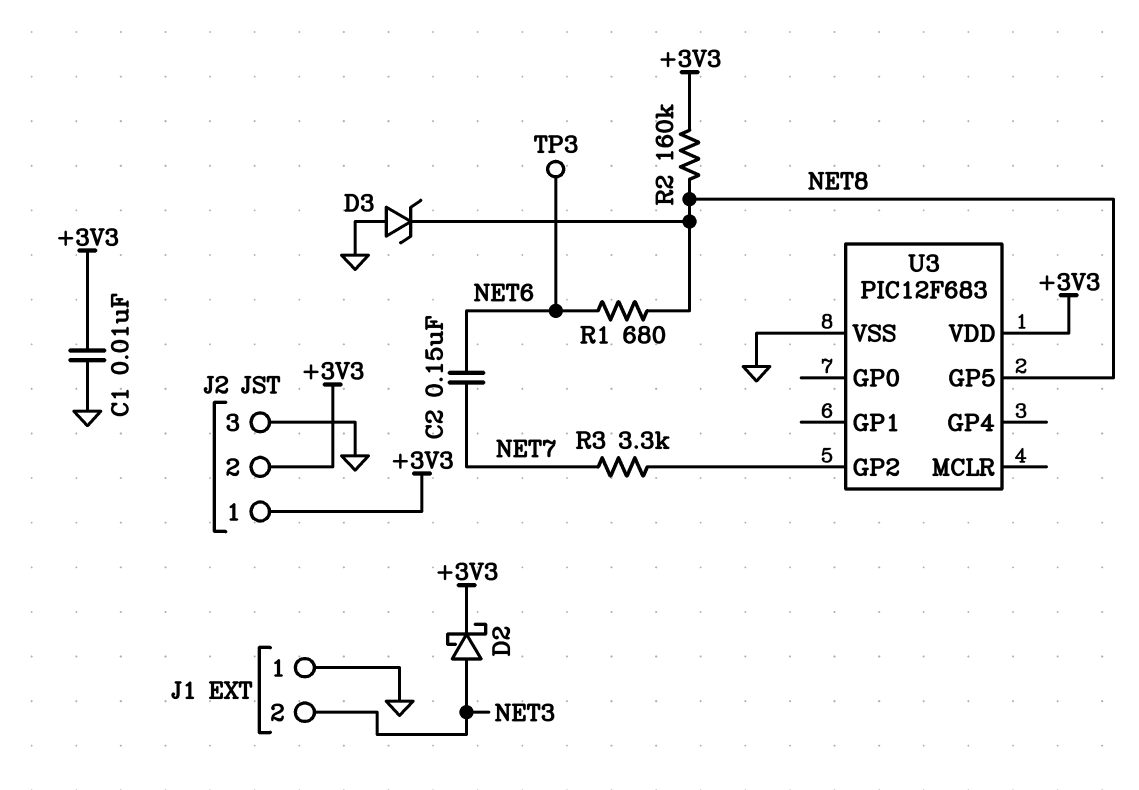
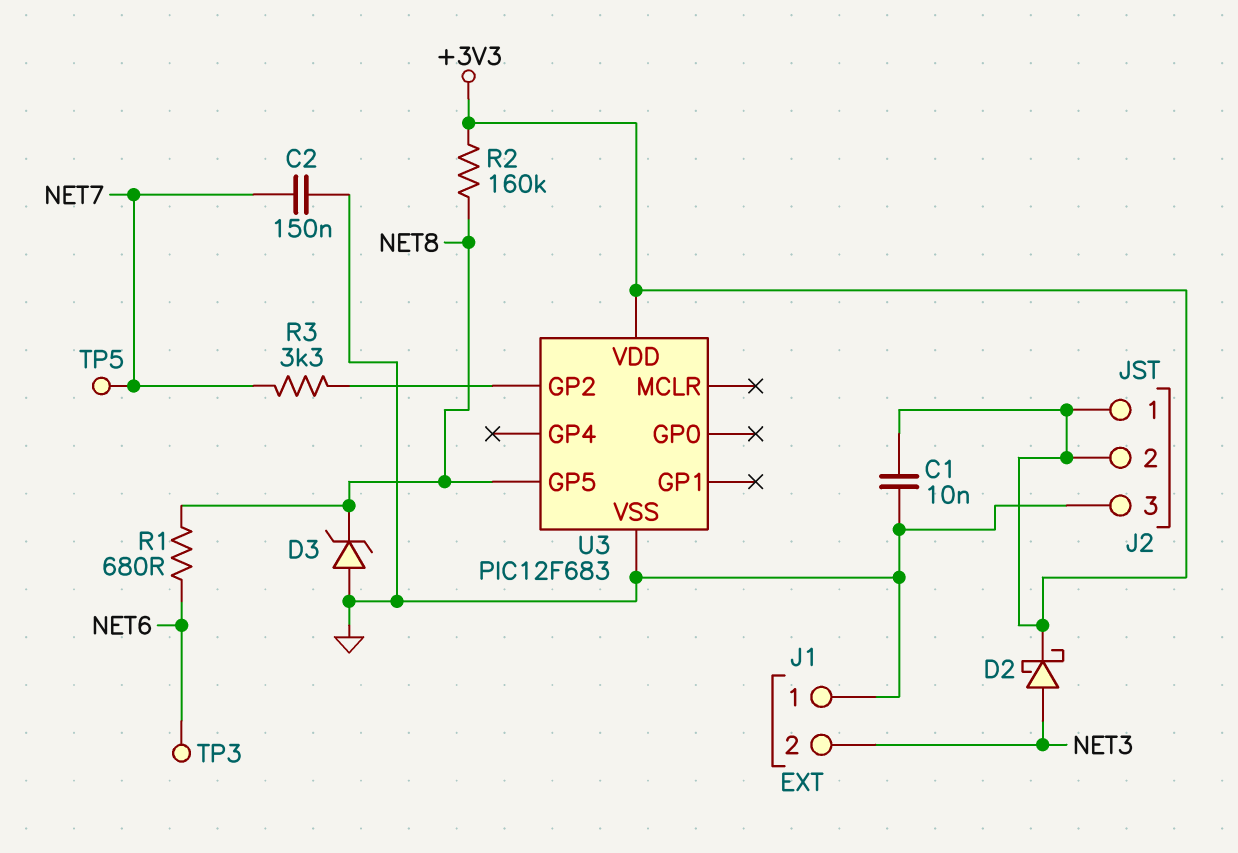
C2: 150nF (NET6, NET7) -> 150nF (GND, NET7)
TP5: none -> test point (NET7)

